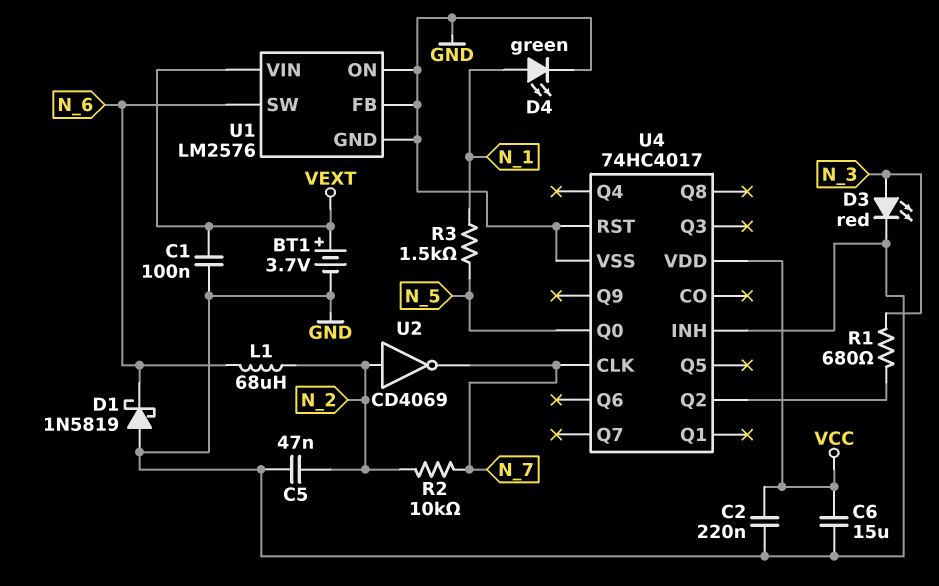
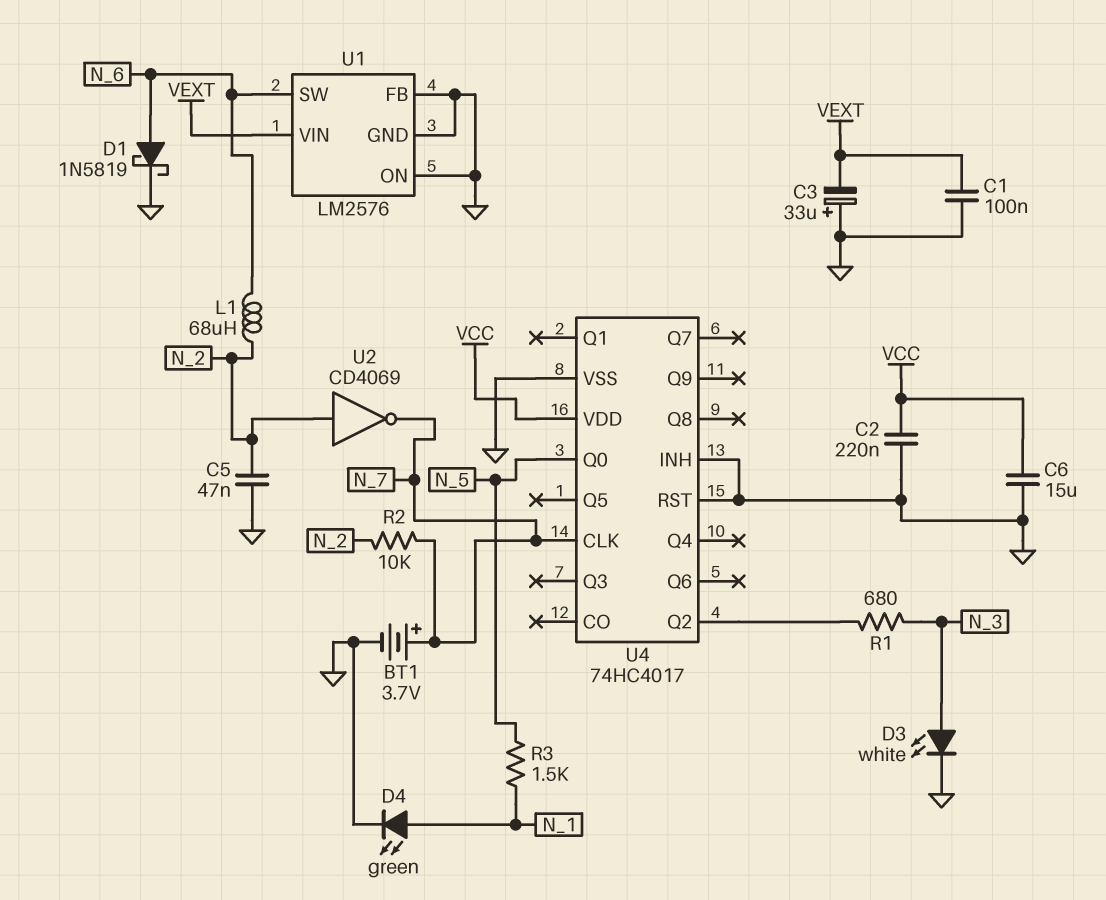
BT1: 3.7V (plus VEXT, minus GND) -> 3.7V (plus N_7, minus GND)
C3: none -> 33uF (plus GND, minus VEXT)
D1: schottky 1N5819 (A GND, K N_6) -> schottky 1N5819 (A N_6, K GND)
D3: LED red (A N_3, K GND) -> LED white (A N_3, K GND)

